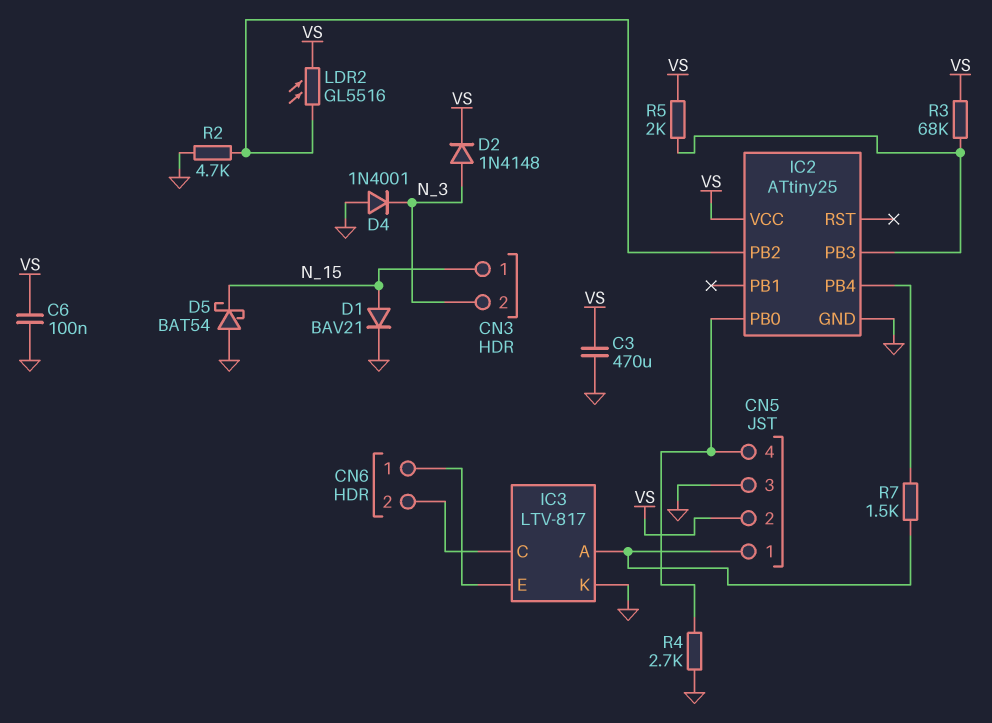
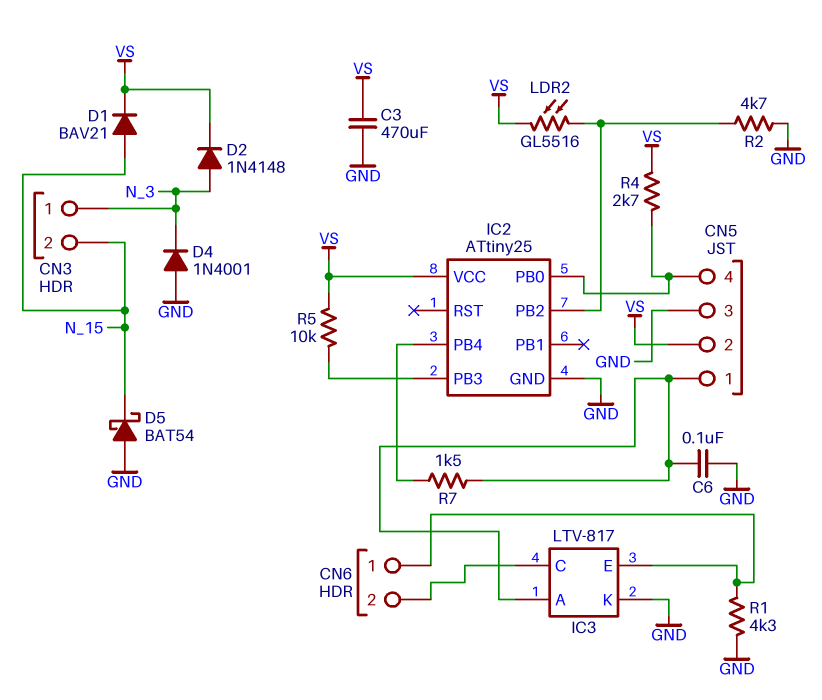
C6: 100nF (GND, VS) -> 100nF (CN5/1, GND)
CN3 pin 1: N_15 -> N_3
CN3 pin 2: N_3 -> N_15
D1: diode BAV21 (A N_15, K GND) -> diode BAV21 (A N_15, K VS)
R1: none -> 4.3k (CN6/1, GND)
R3: 68k (IC2/PB3, VS) -> none
R4: 2.7k (CN5/4, GND) -> 2.7k (CN5/4, VS)
R5: 2k (IC2/PB3, VS) -> 10k (IC2/PB3, VS)

